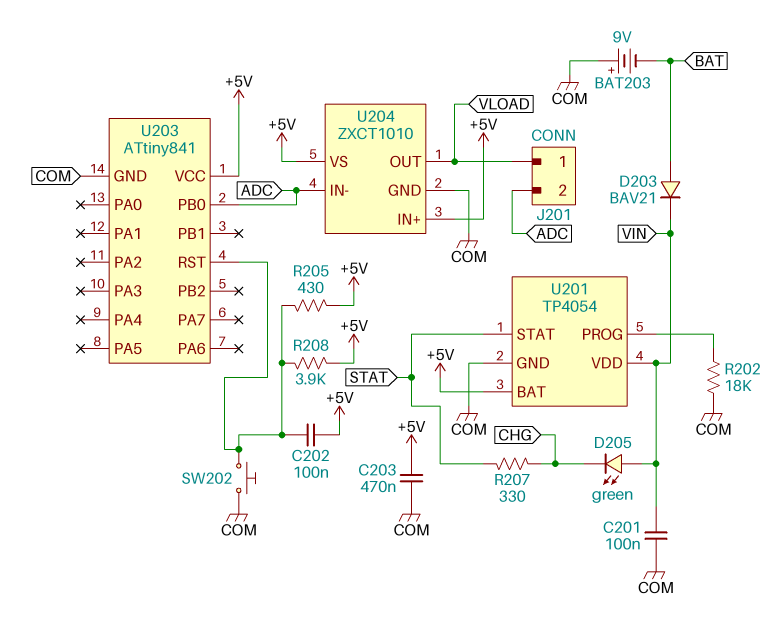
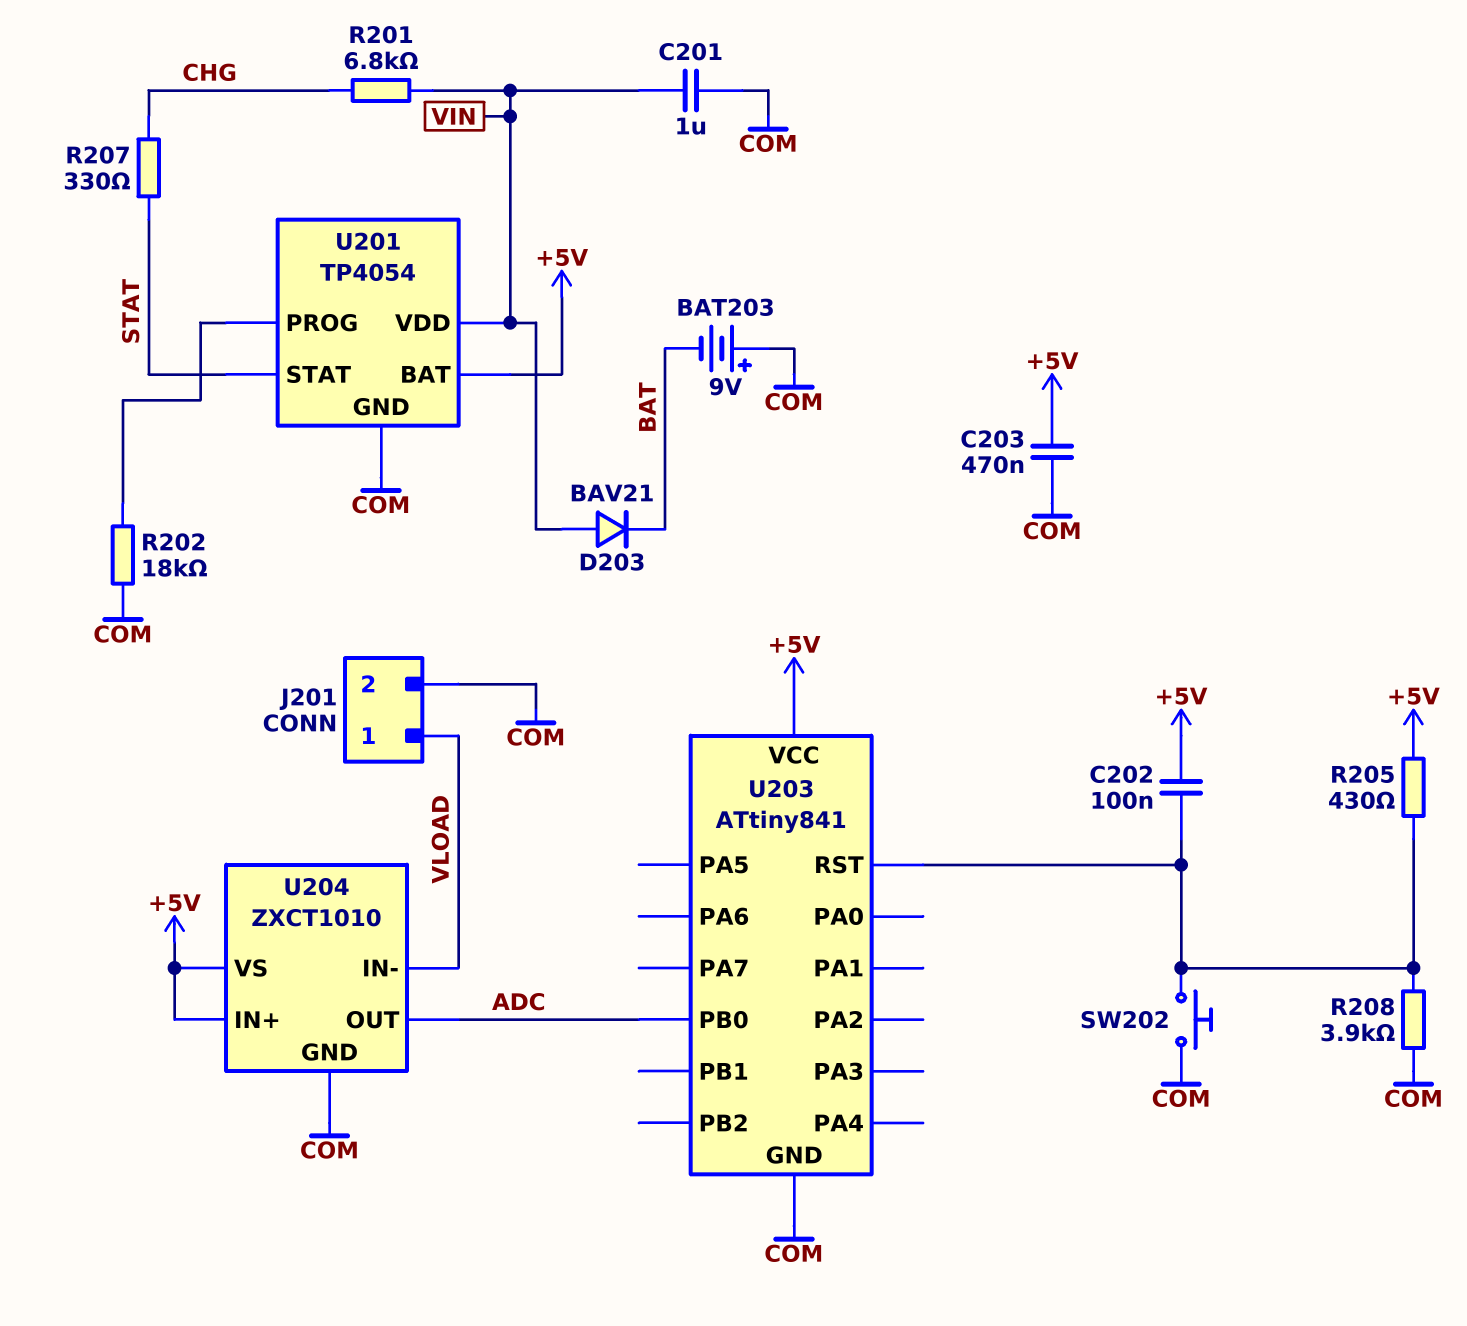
C201: 100nF (COM, VIN) -> 1uF (COM, VIN)
D203: diode BAV21 (A BAT, K VIN) -> diode BAV21 (A VIN, K BAT)
D205: LED green (A VIN, K CHG) -> none
J201 pin 2: ADC -> COM
R201: none -> 6.8k (CHG, VIN)
R208: 3.9k (+5V, U203/RST) -> 3.9k (COM, U203/RST)
U204 pin IN-: ADC -> VLOAD
U204 pin OUT: VLOAD -> ADC

